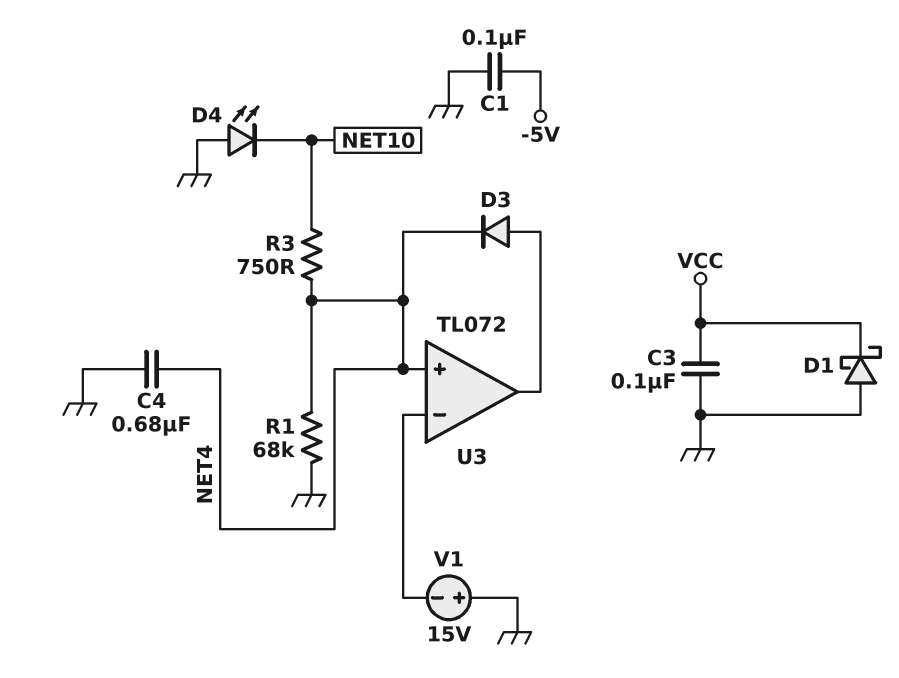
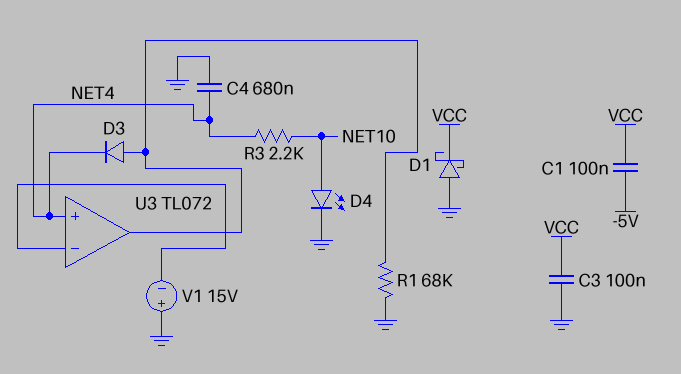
C1: 100nF (-5V, GND) -> 100nF (-5V, VCC)
D4: LED (A GND, K NET10) -> LED (A NET10, K GND)
R1: 68k (GND, NET4) -> 68k (GND, U3/out)
R3: 750 (NET4, NET10) -> 2.2k (NET4, NET10)

